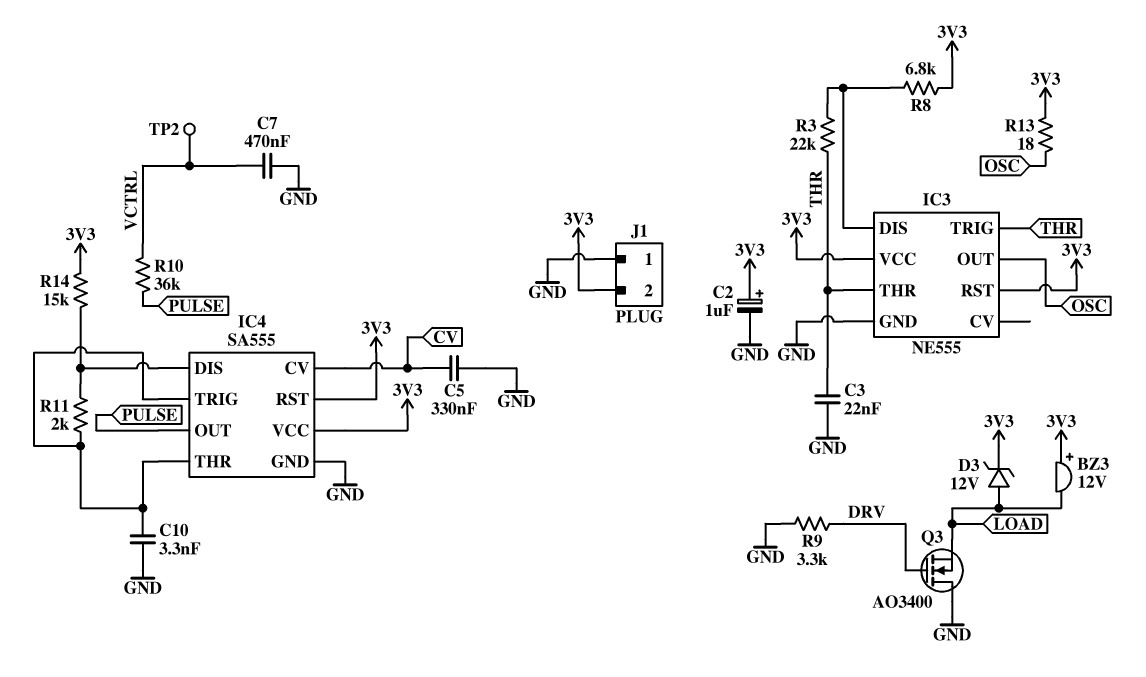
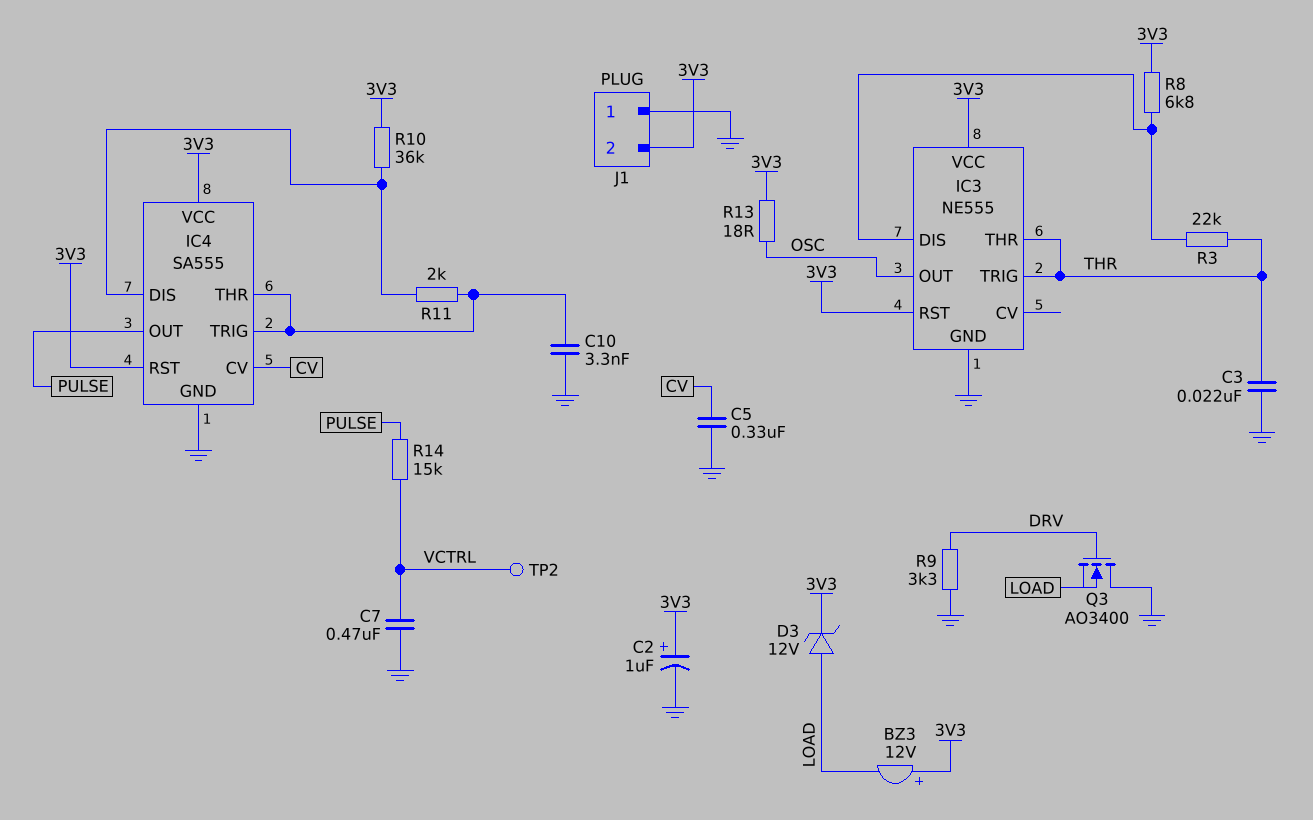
R10: 36k (PULSE, VCTRL) -> 36k (3V3, IC4/DIS)
R14: 15k (3V3, IC4/DIS) -> 15k (PULSE, VCTRL)

